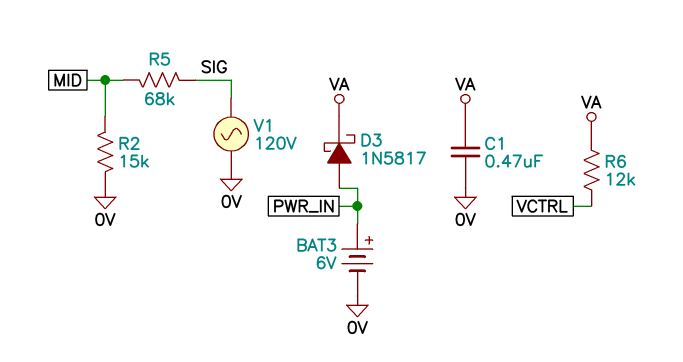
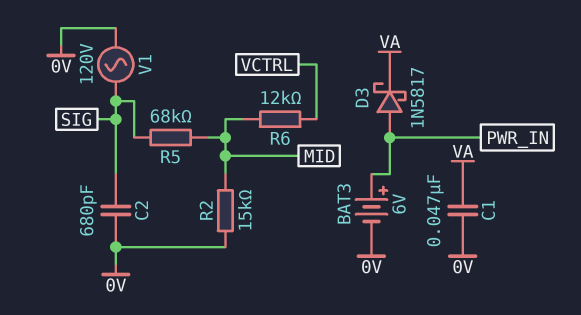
C1: 470nF (0V, VA) -> 47nF (0V, VA)
C2: none -> 680pF (0V, SIG)
R6: 12k (VA, VCTRL) -> 12k (MID, VCTRL)

